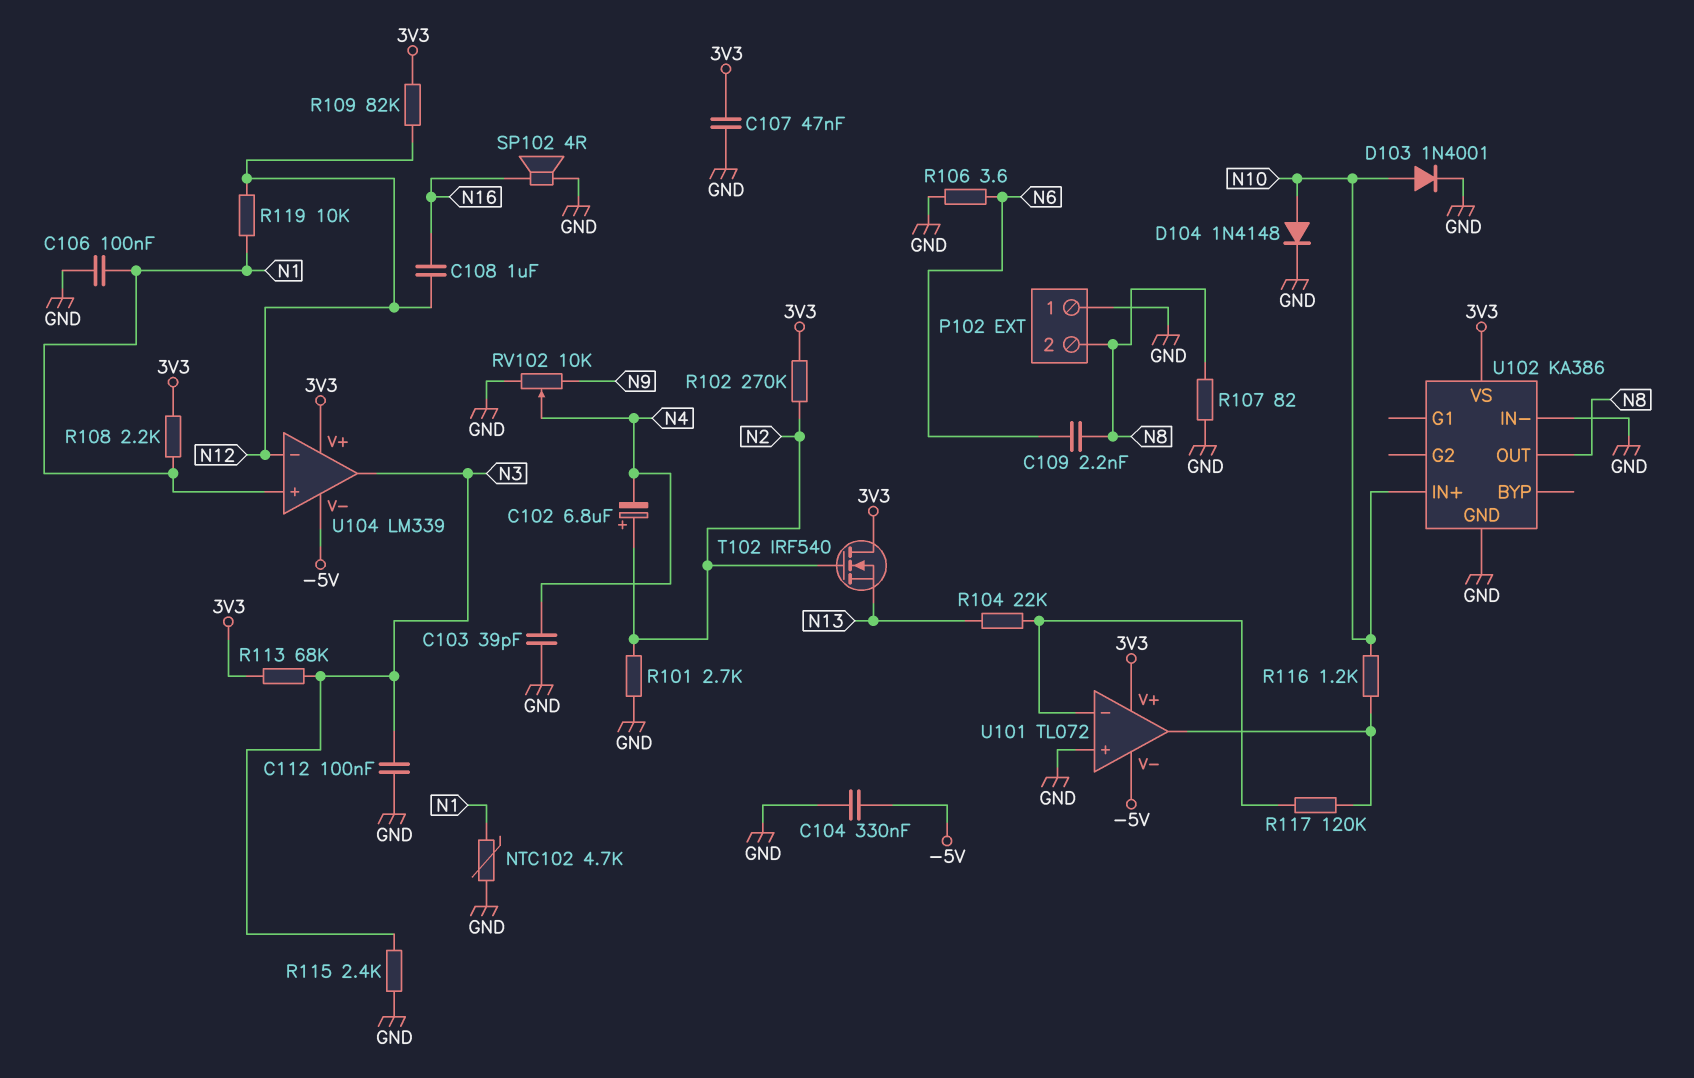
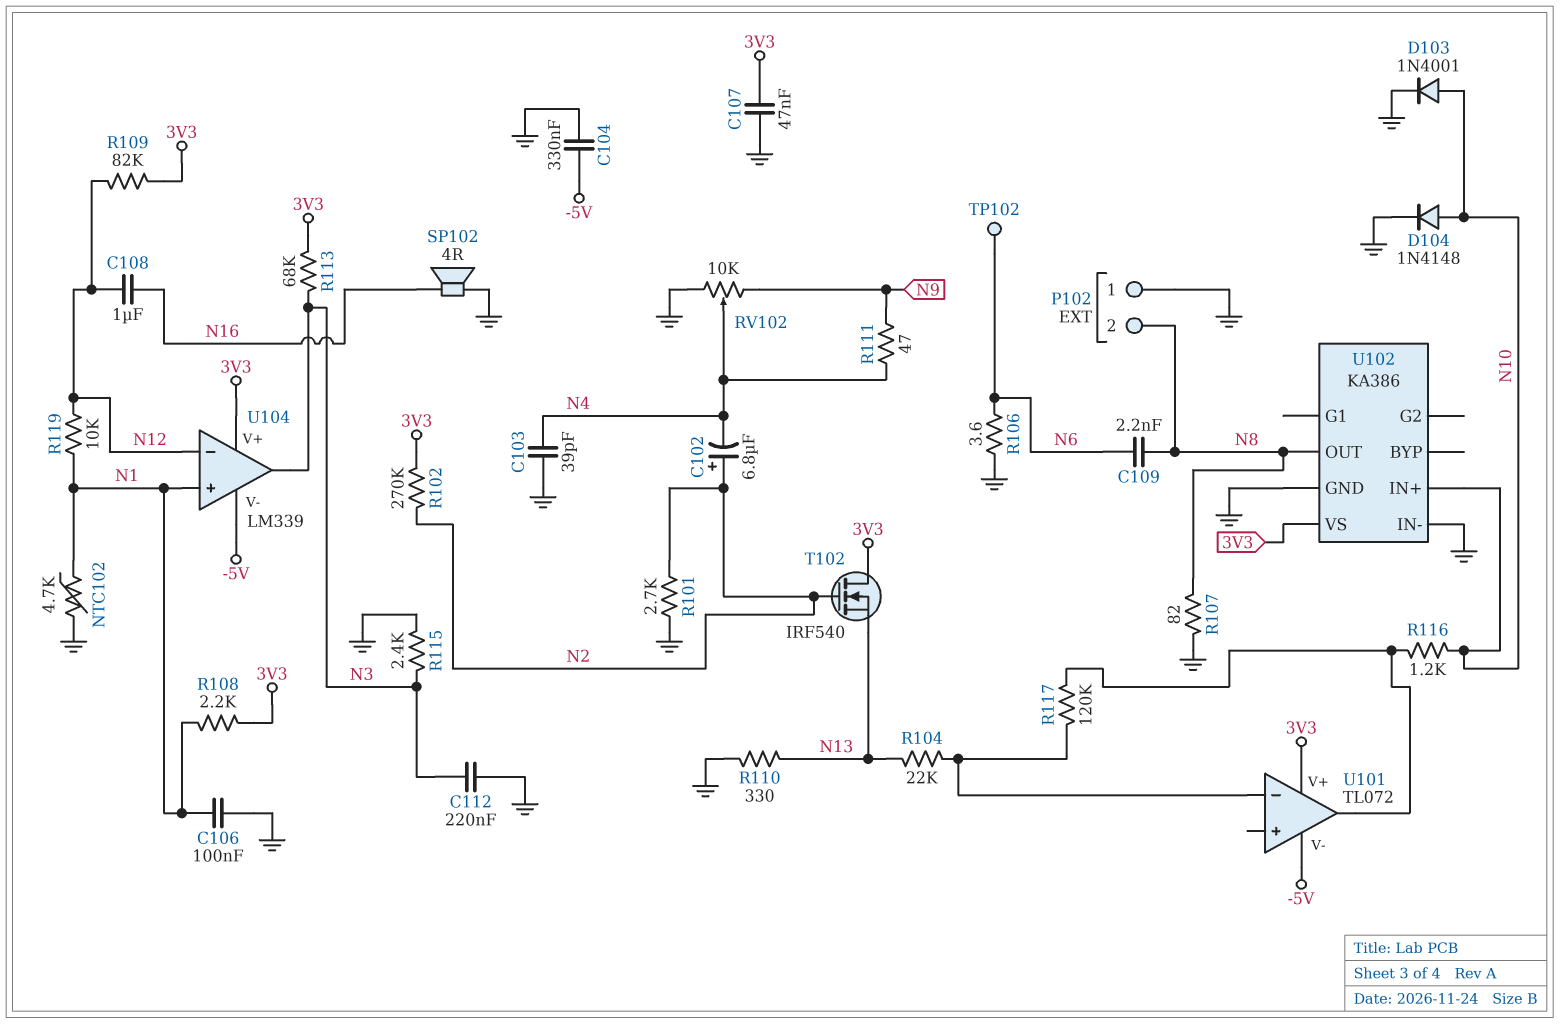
C112: 100nF (GND, N3) -> 220nF (GND, N3)
R110: none -> 330 (GND, N13)
R111: none -> 47 (N4, N9)
TP102: none -> test point (N6)
U101 pin in+: GND -> none

